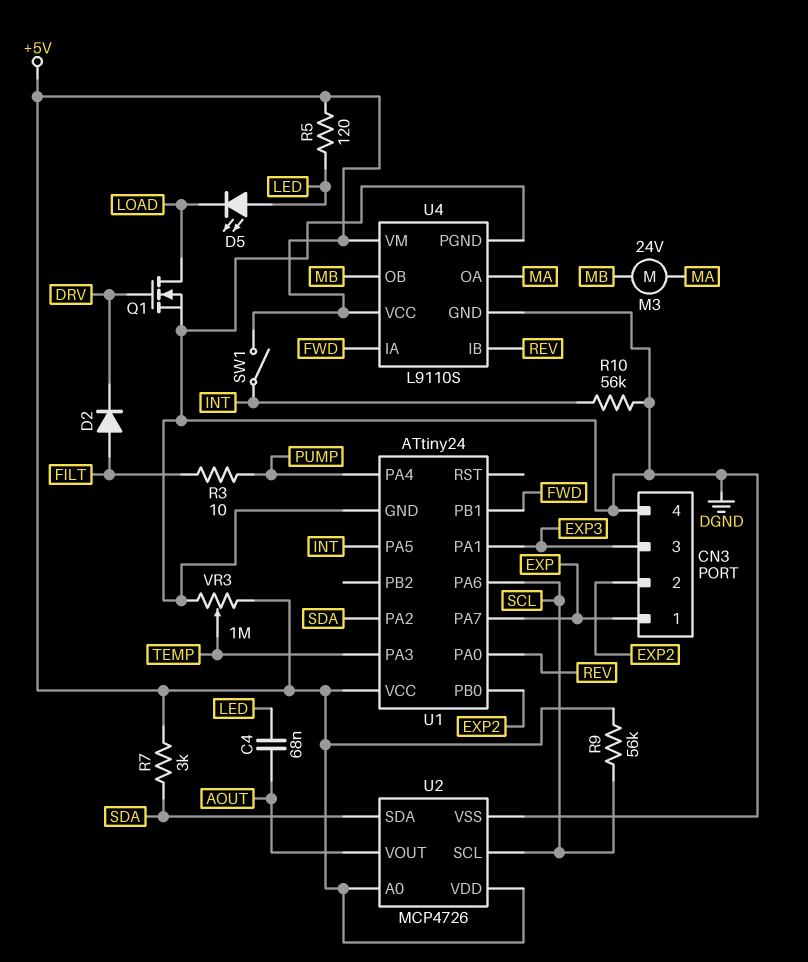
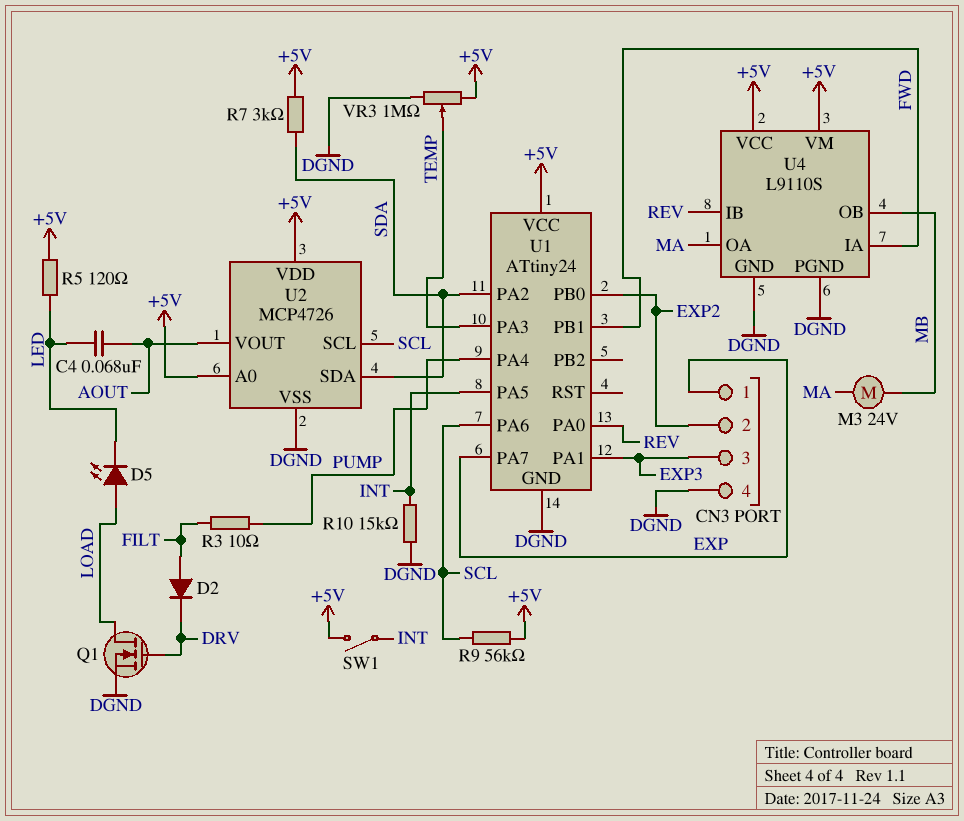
D5: LED (A LED, K LOAD) -> LED (A LOAD, K LED)
R10: 56k (DGND, INT) -> 15k (DGND, INT)

